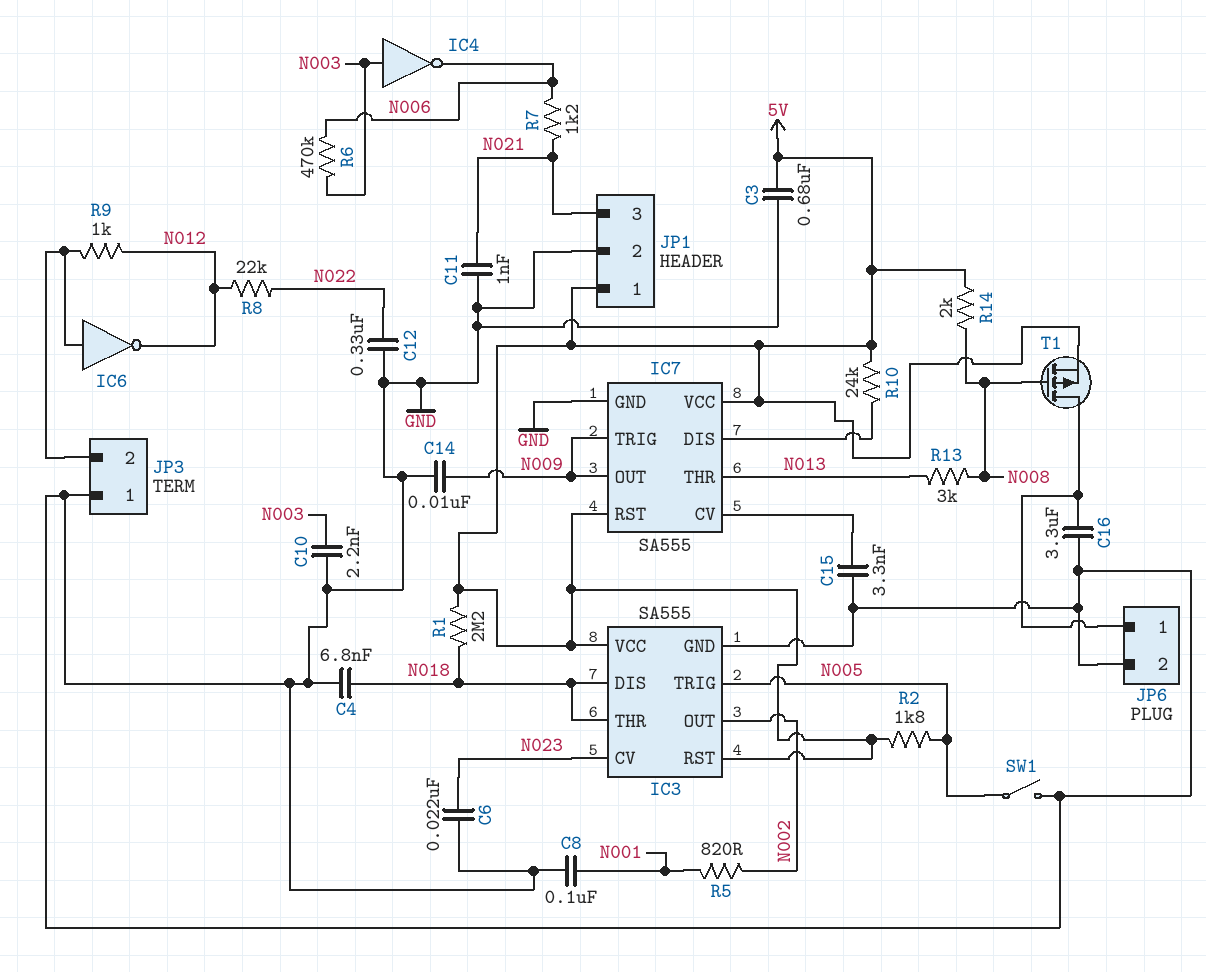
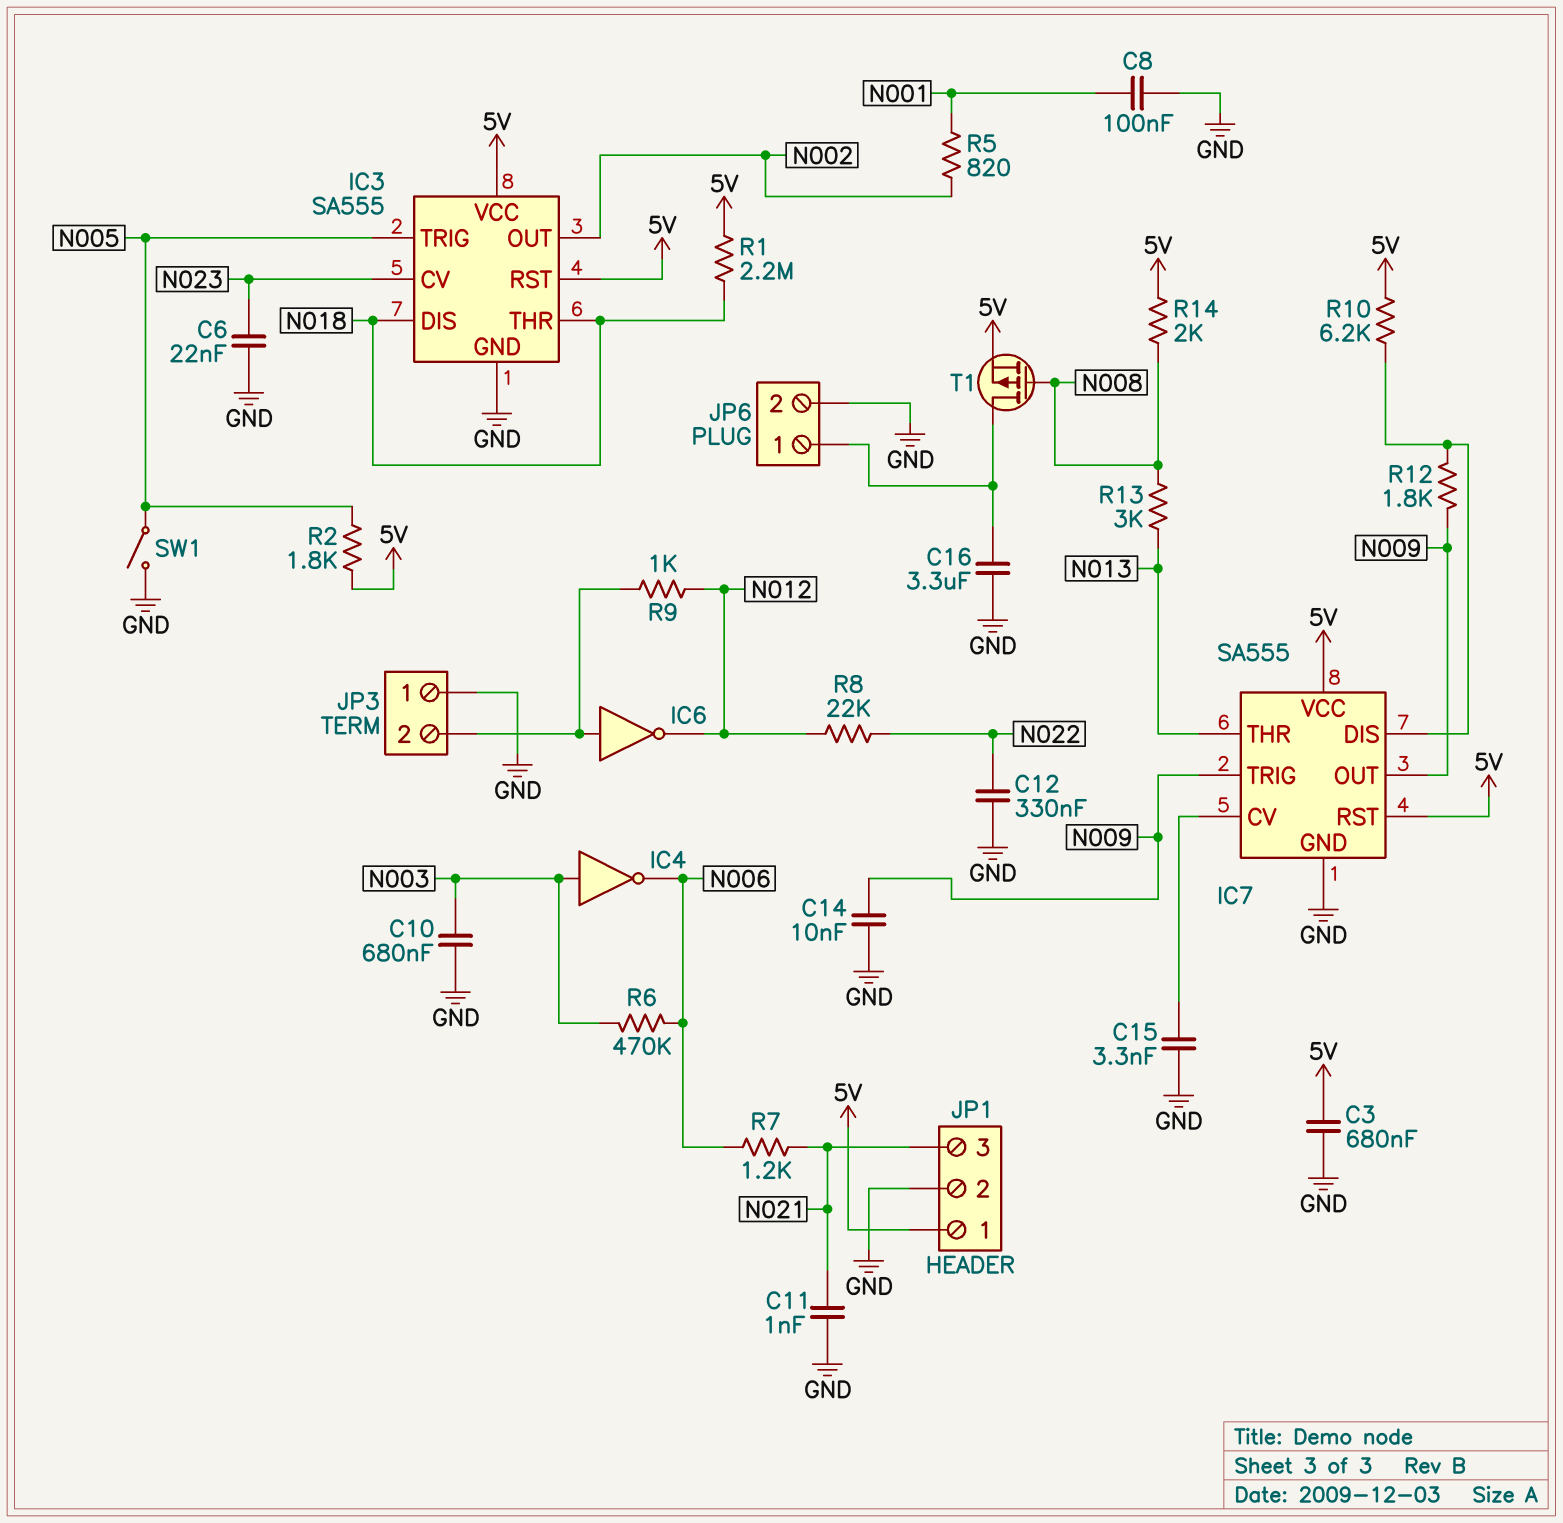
C4: 6.8nF (GND, N018) -> none
C10: 2.2nF (GND, N003) -> 680nF (GND, N003)
R10: 24k (5V, IC7/DIS) -> 6.2k (5V, IC7/DIS)
R12: none -> 1.8k (IC7/DIS, N009)

